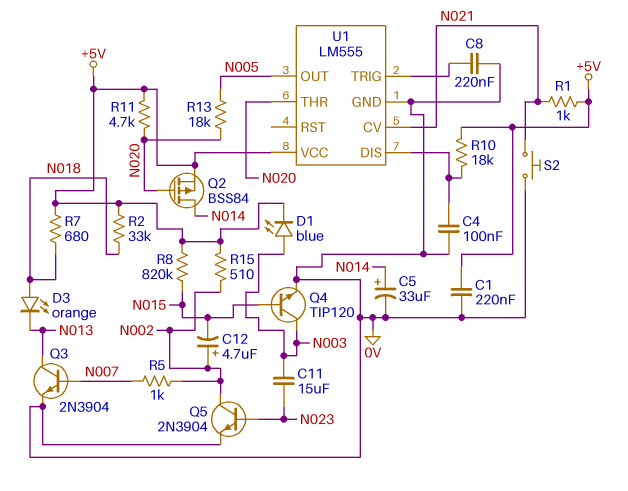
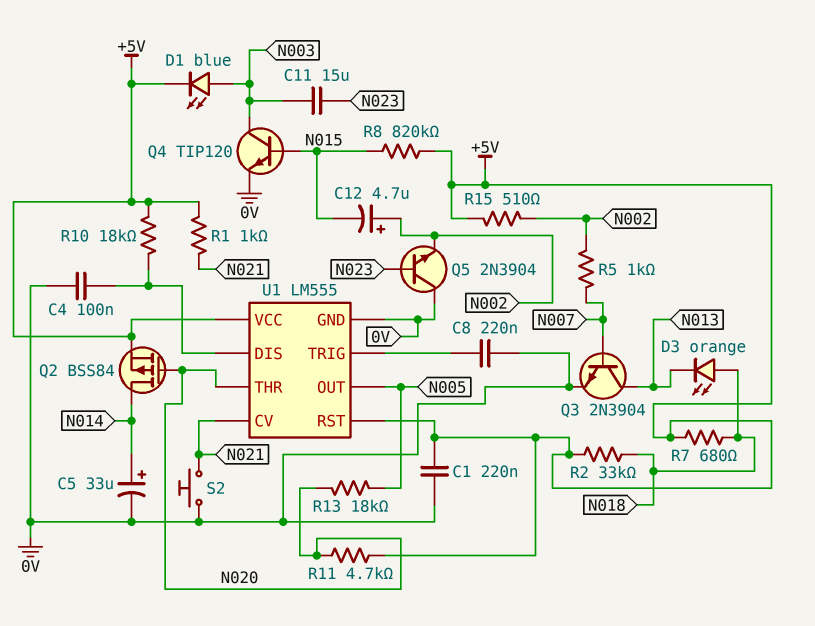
Q5: NPN 2N3904 (B N023, C N002, E 0V) -> NPN 2N3904 (B N023, C 0V, E N002)
U1 pin RST: none -> +5V

